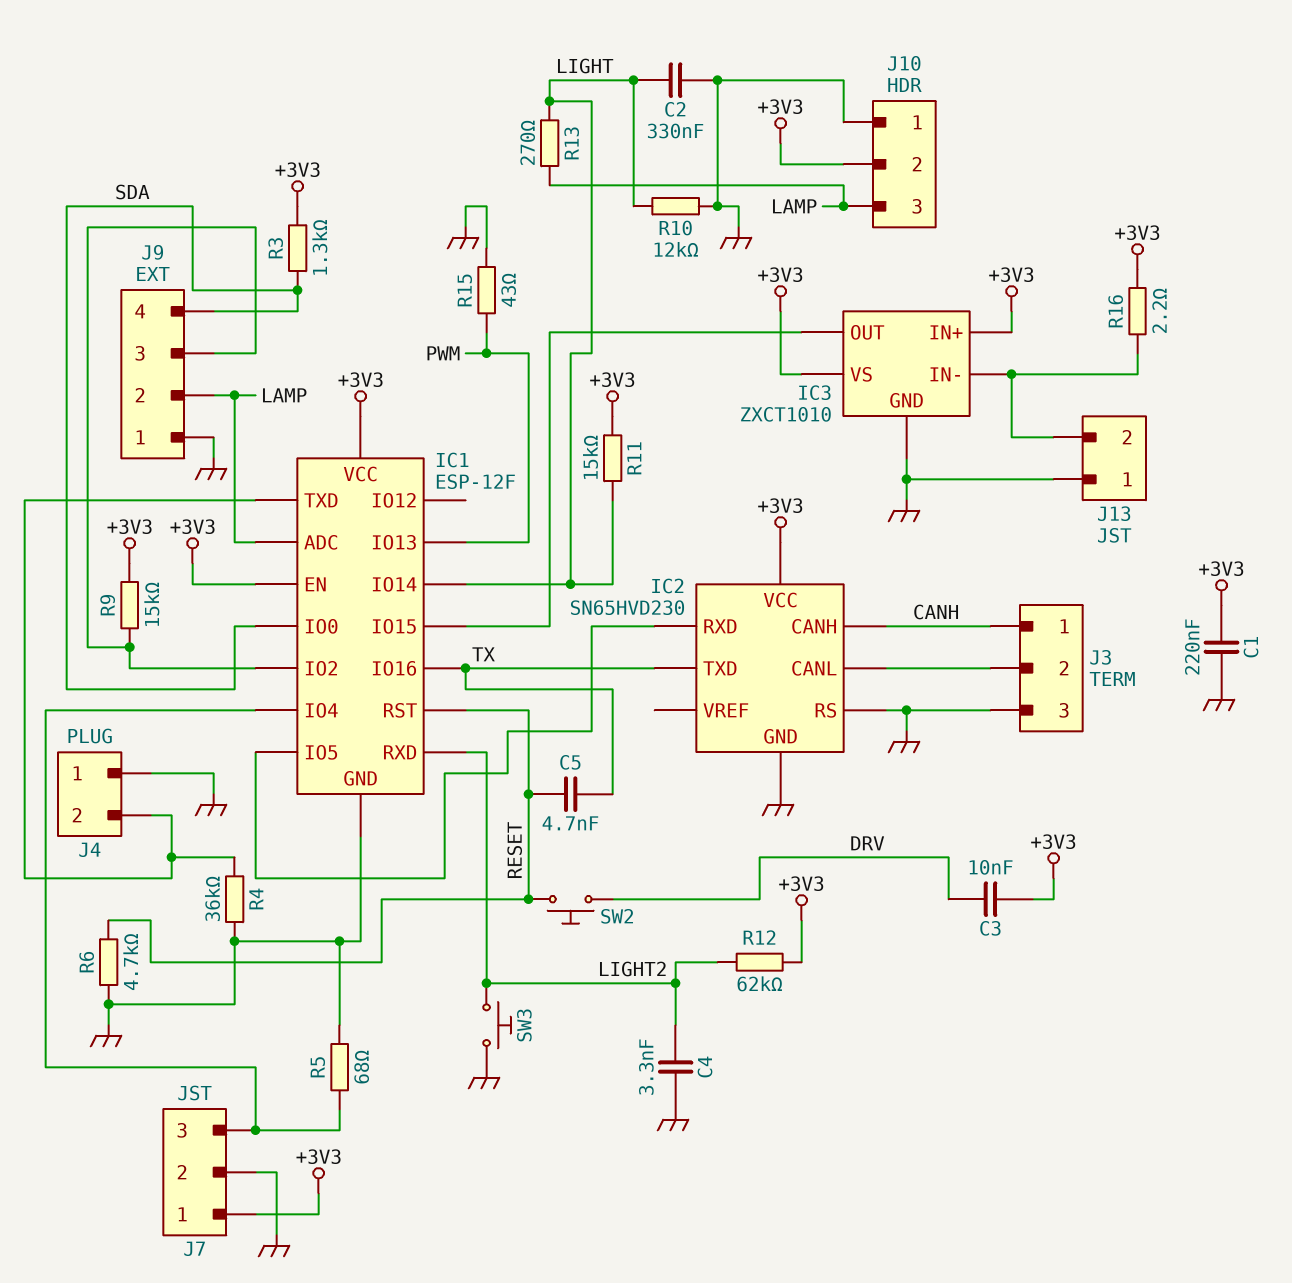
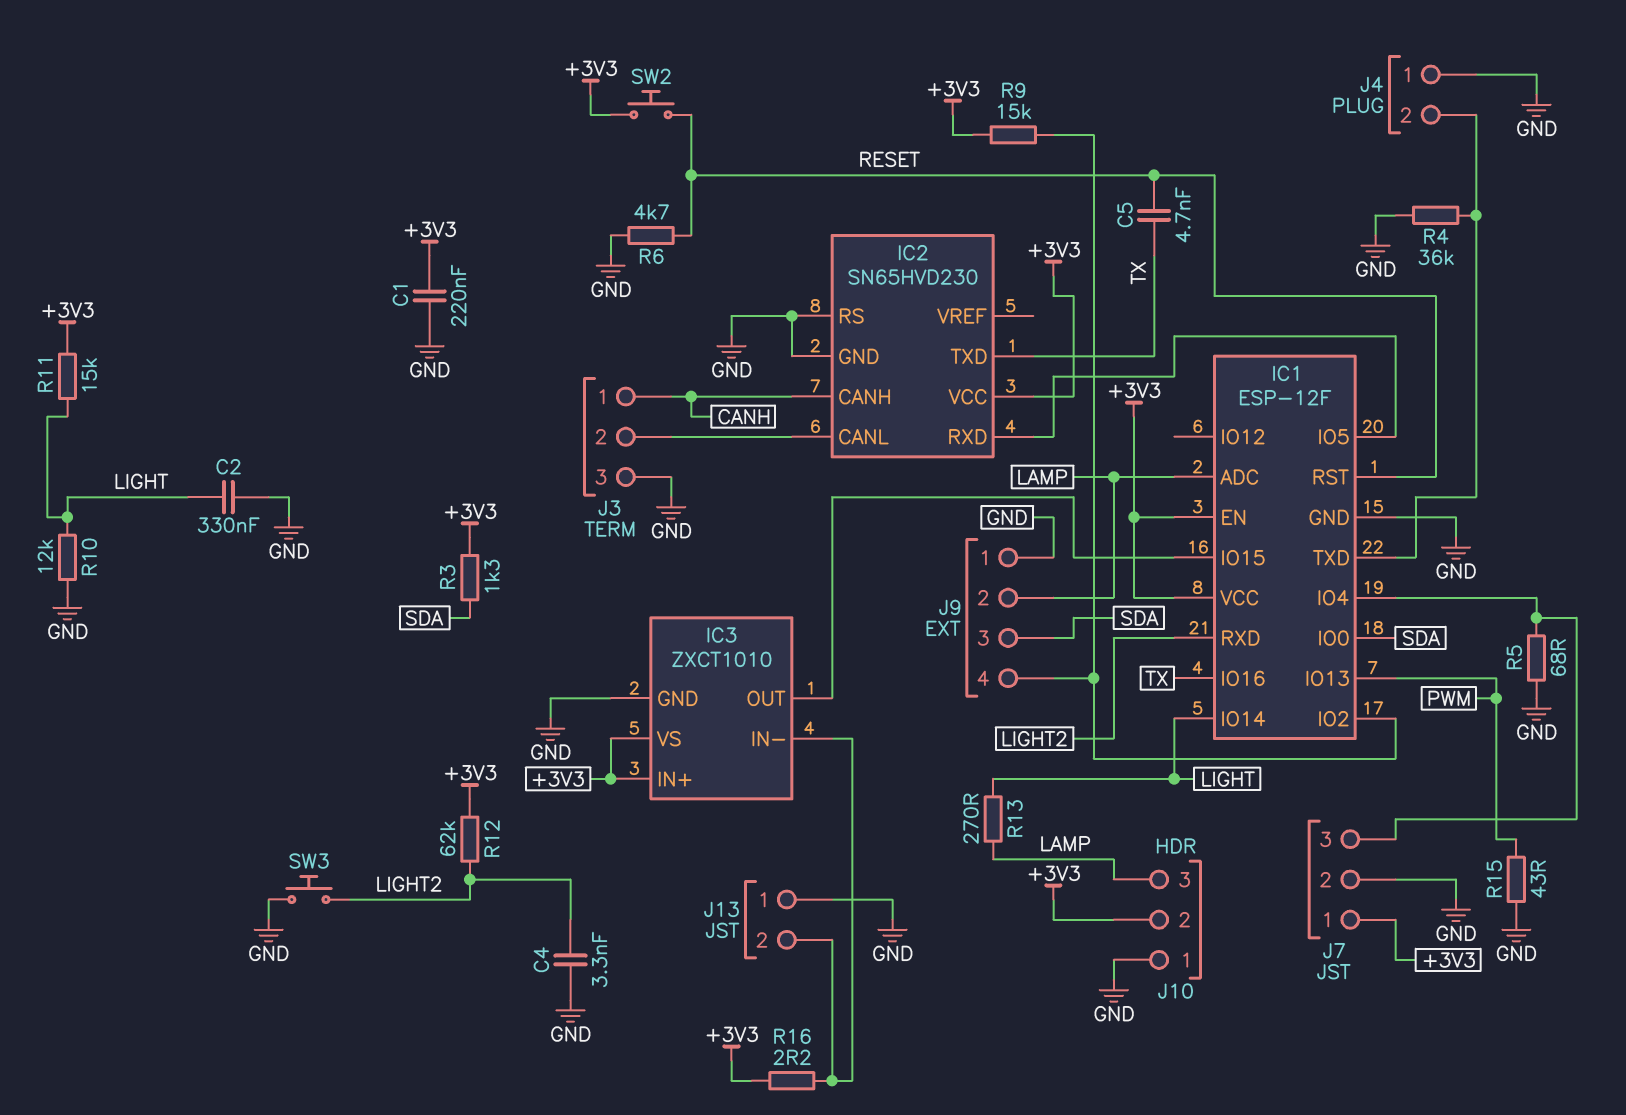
C3: 10nF (+3V3, DRV) -> none
J9 pin 3: IC1/IO2 -> SDA
J9 pin 4: SDA -> IC1/IO2
SW2: button (DRV, RESET) -> button (+3V3, RESET)

